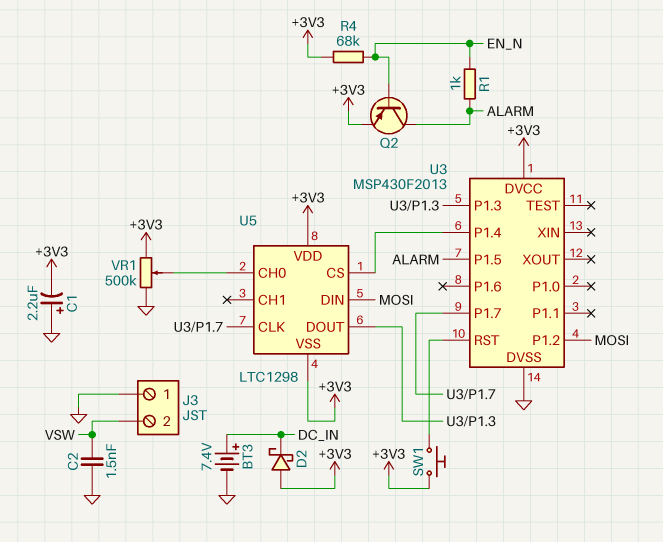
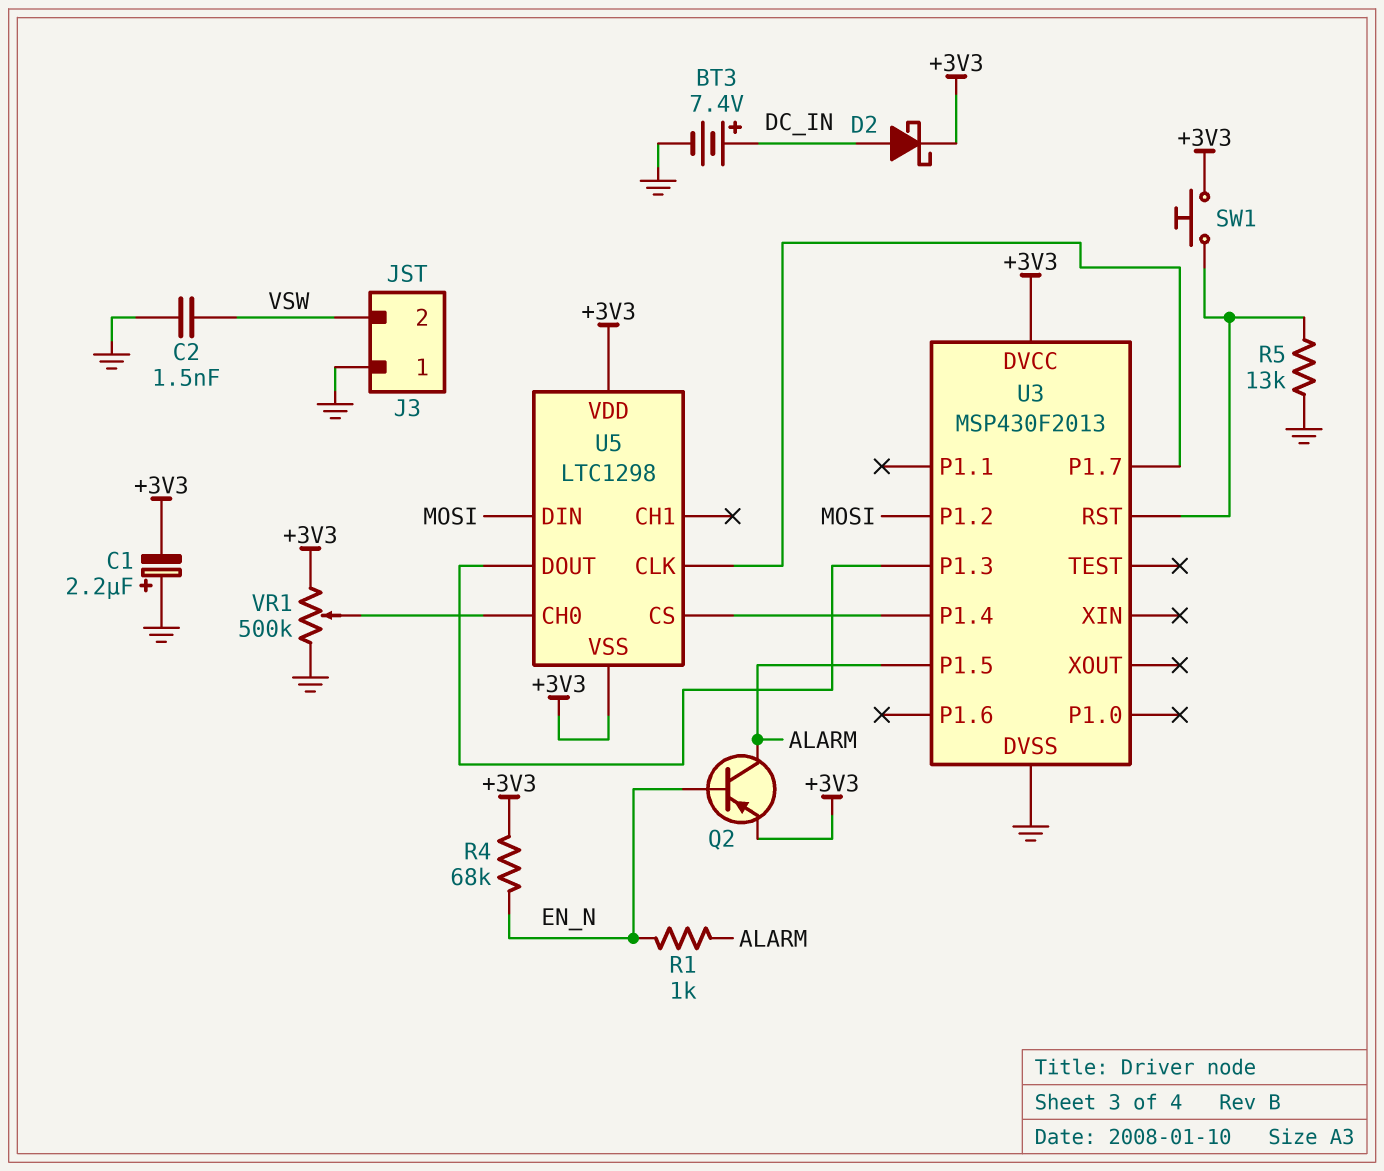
D2: schottky (A +3V3, K DC_IN) -> schottky (A DC_IN, K +3V3)
R5: none -> 13k (GND, U3/RST)

